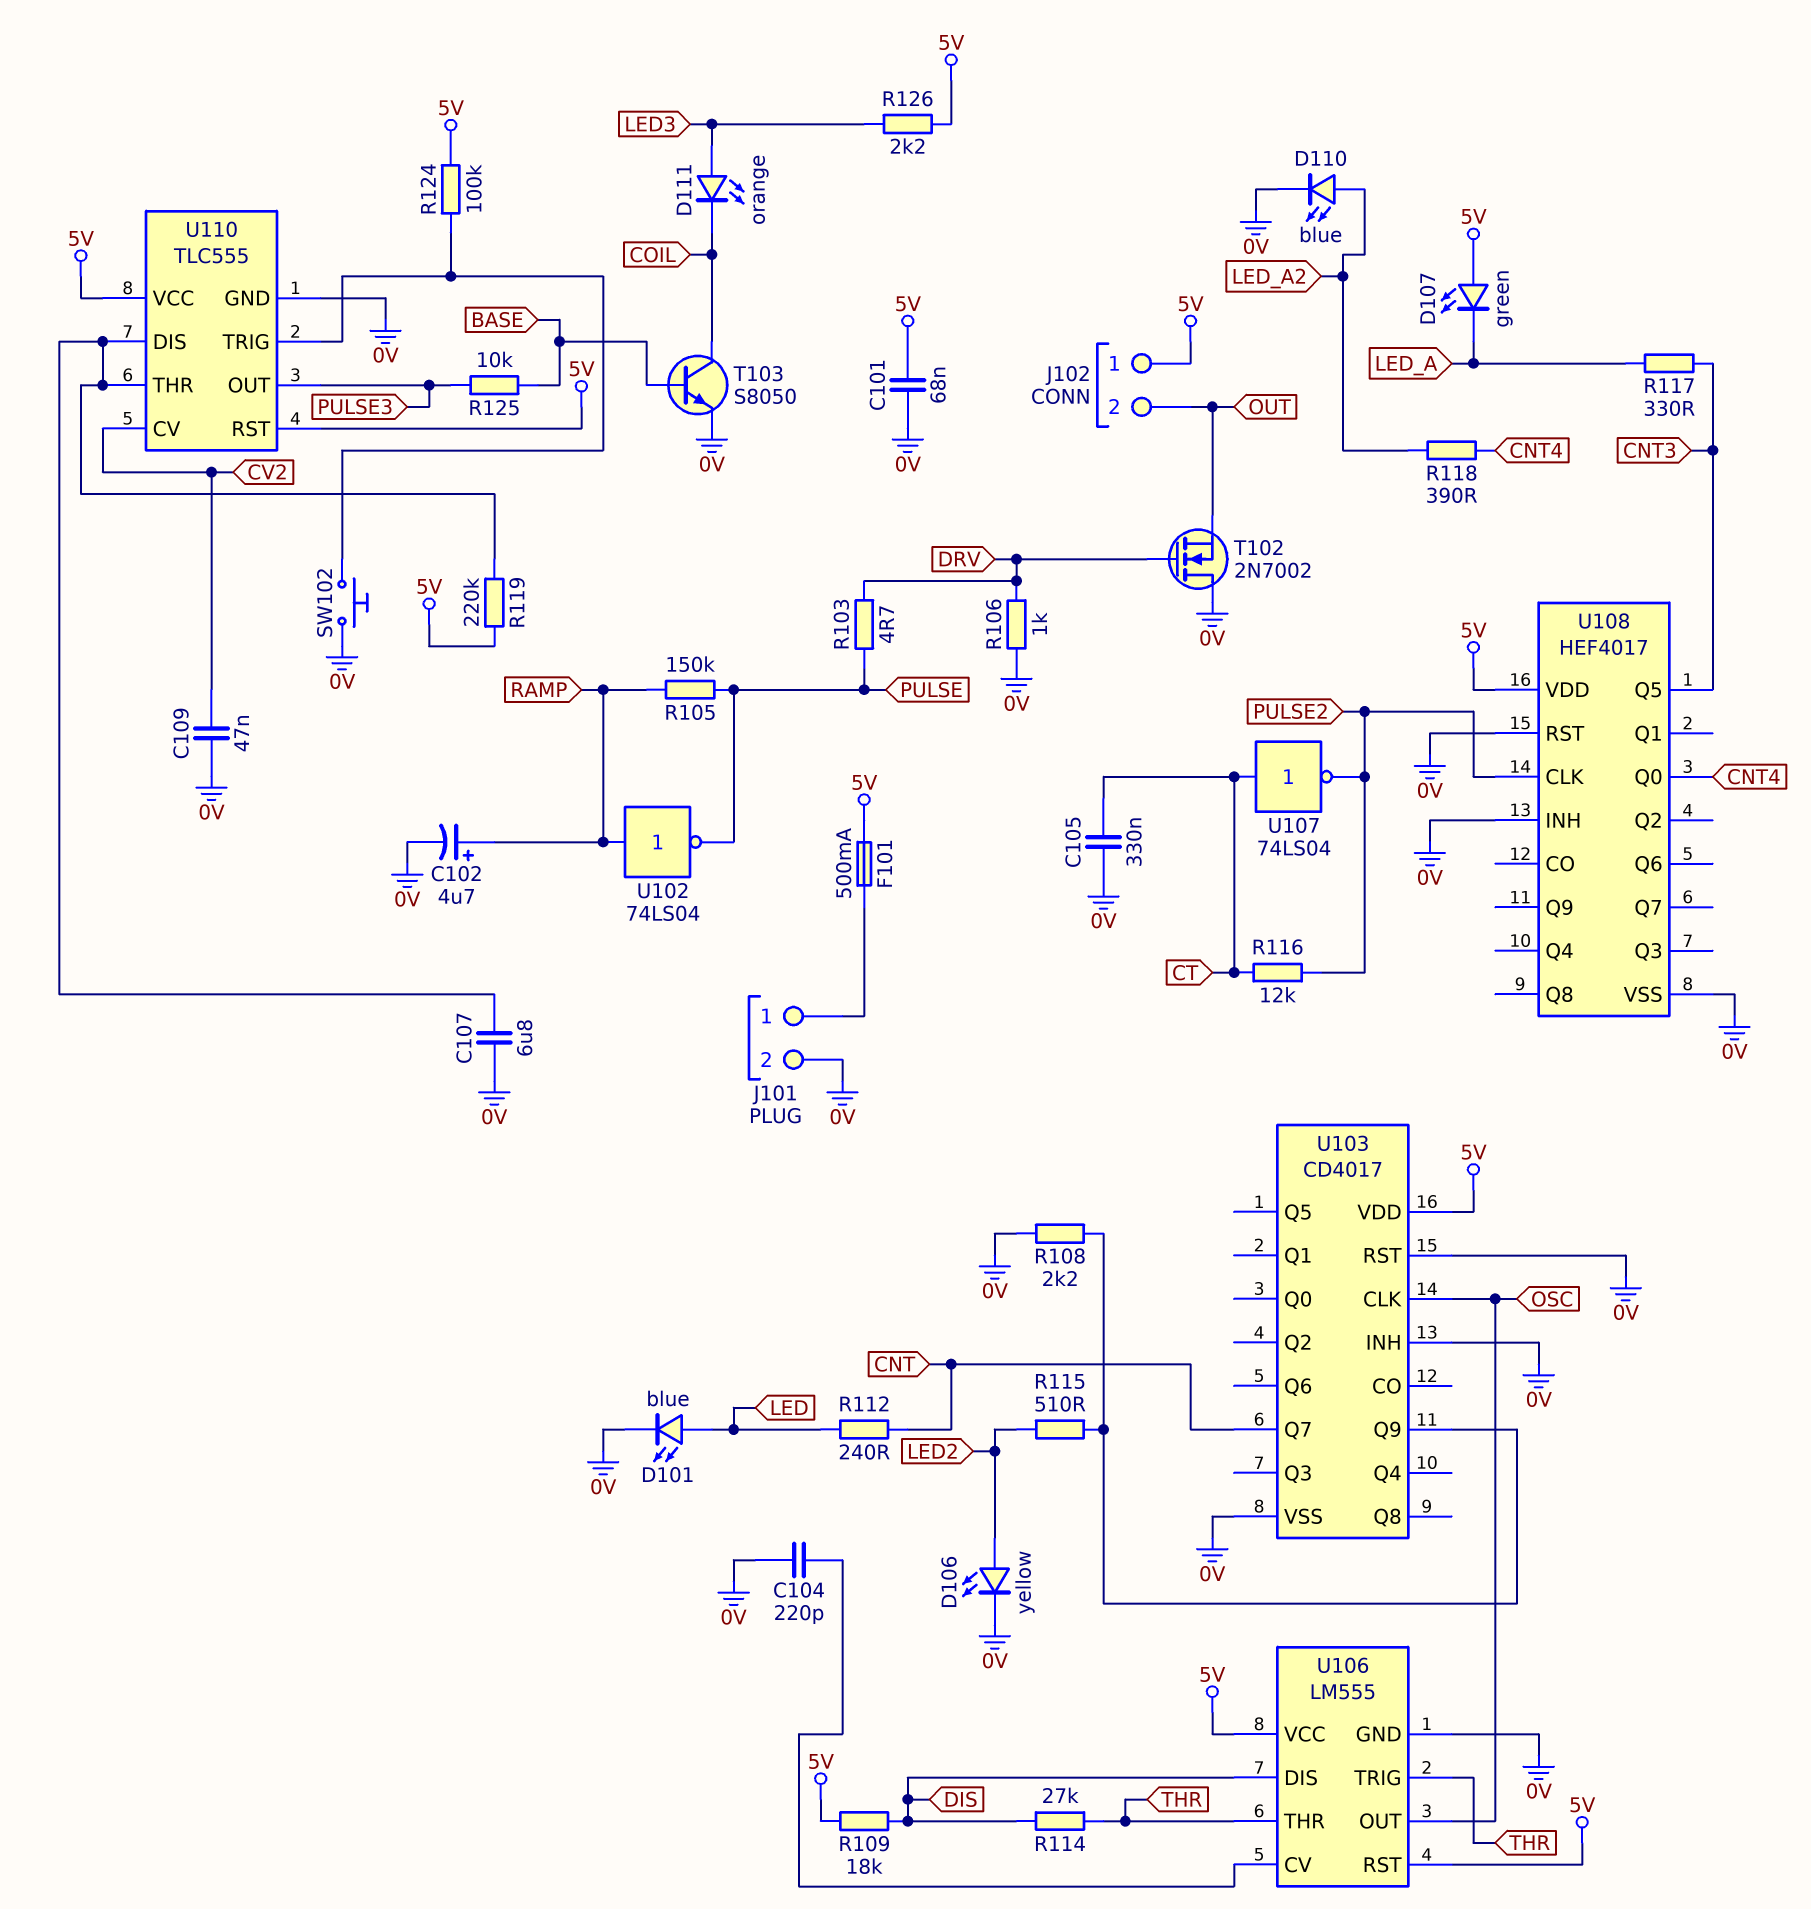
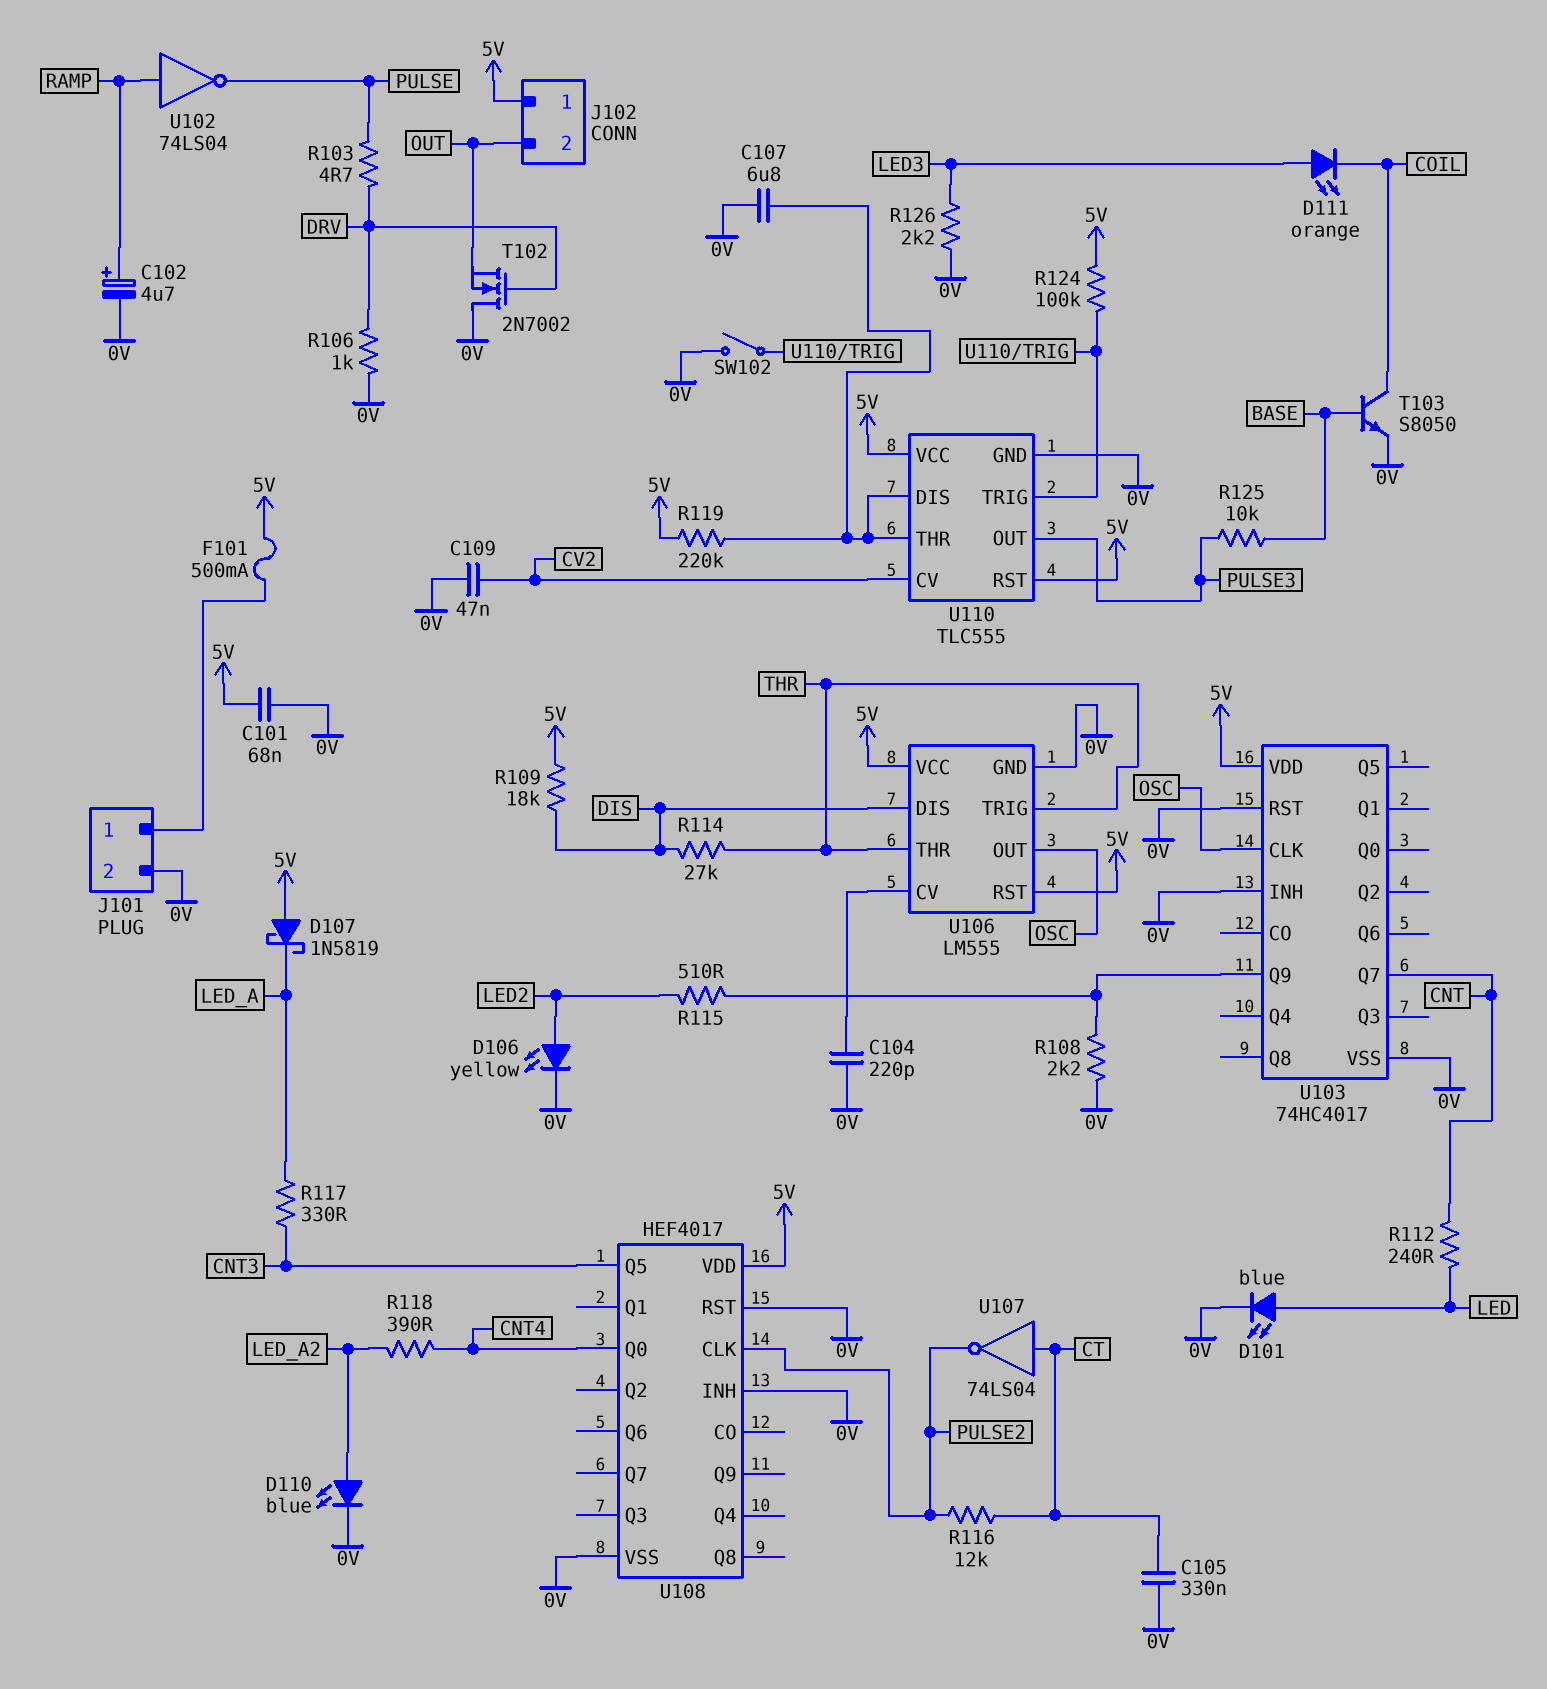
D107: LED green (A 5V, K LED_A) -> schottky 1N5819 (A 5V, K LED_A)
R105: 150k (PULSE, RAMP) -> none
R126: 2.2k (5V, LED3) -> 2.2k (0V, LED3)
SW102: button (0V, U110/TRIG) -> switch (0V, U110/TRIG)
U103: CD4017 -> 74HC4017

